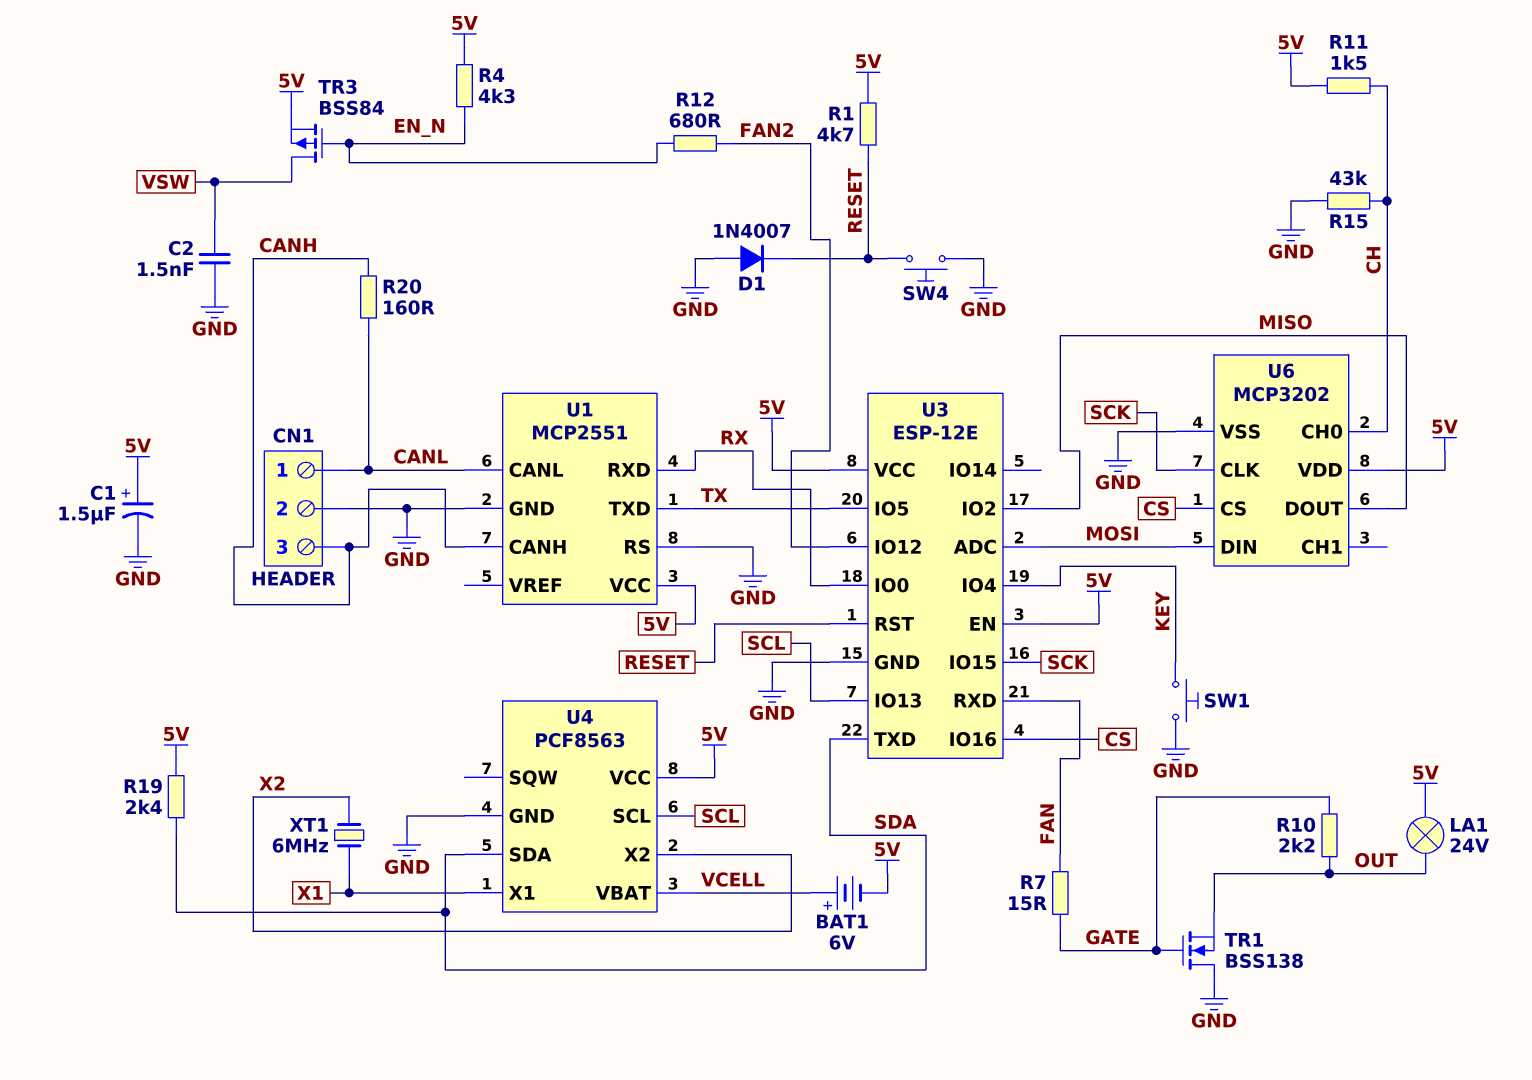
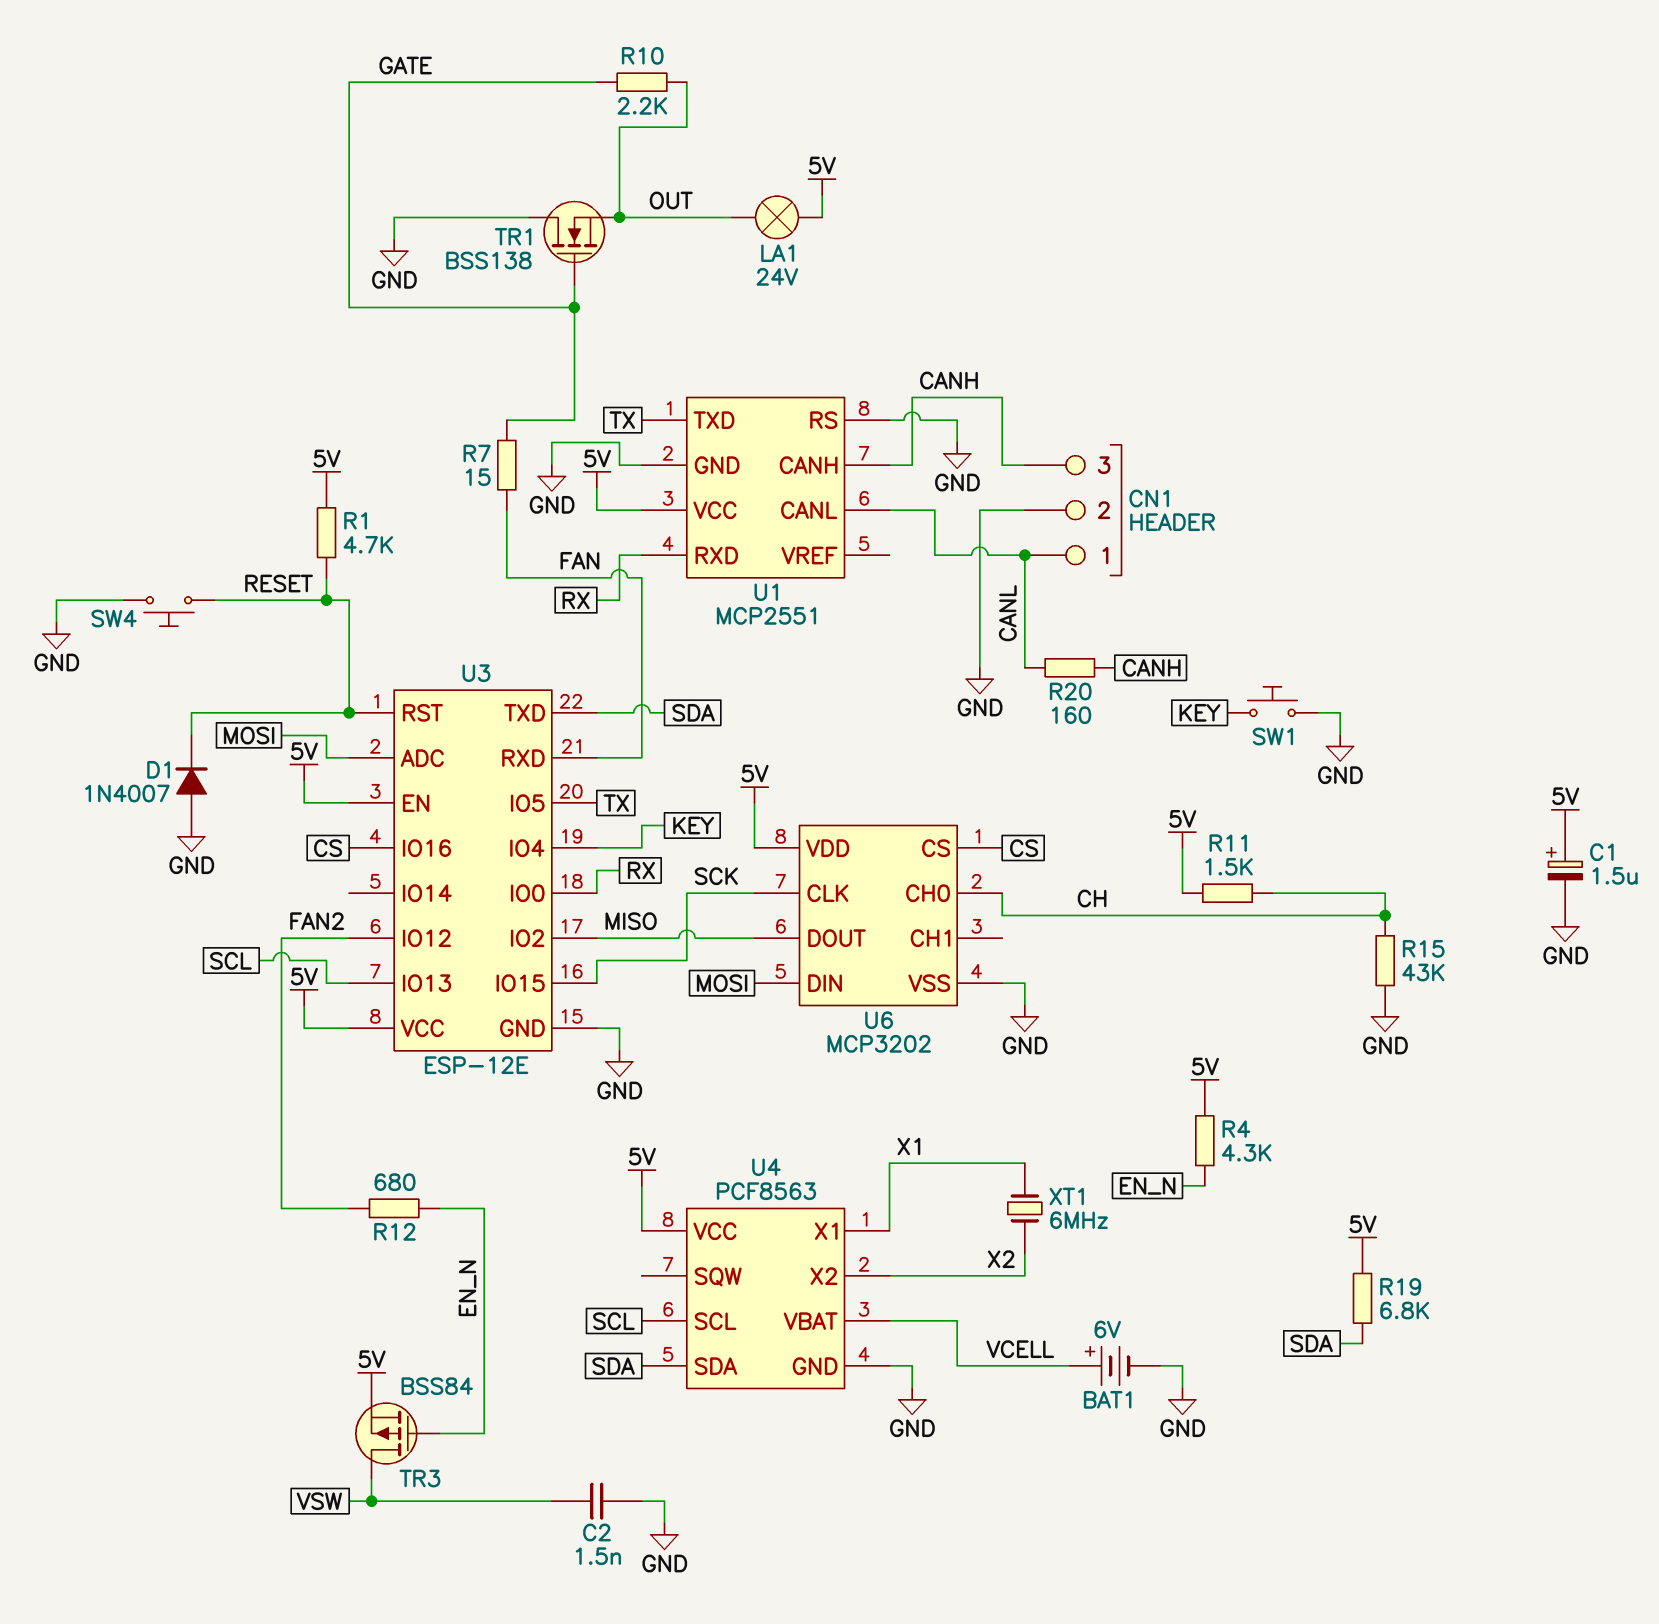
BAT1: 6V (plus VCELL, minus 5V) -> 6V (plus VCELL, minus GND)
R19: 2.4k (5V, SDA) -> 6.8k (5V, SDA)

